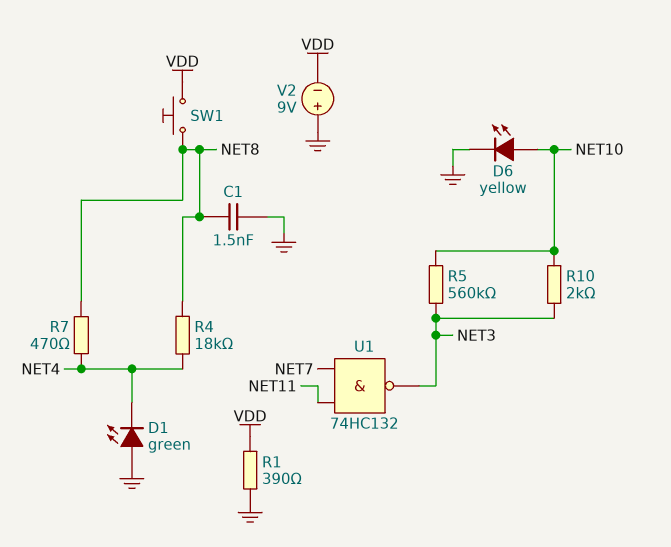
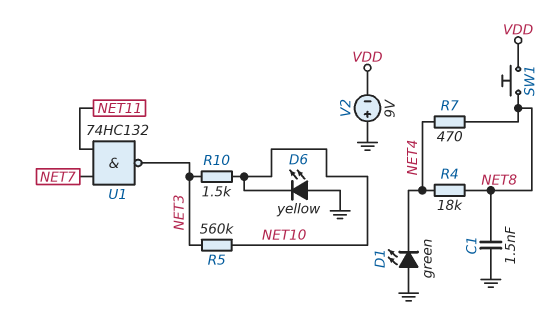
D6: LED yellow (A NET10, K GND) -> LED yellow (A GND, K NET10)
R1: 390 (GND, VDD) -> none
R10: 2k (NET3, NET10) -> 1.5k (NET3, NET10)

